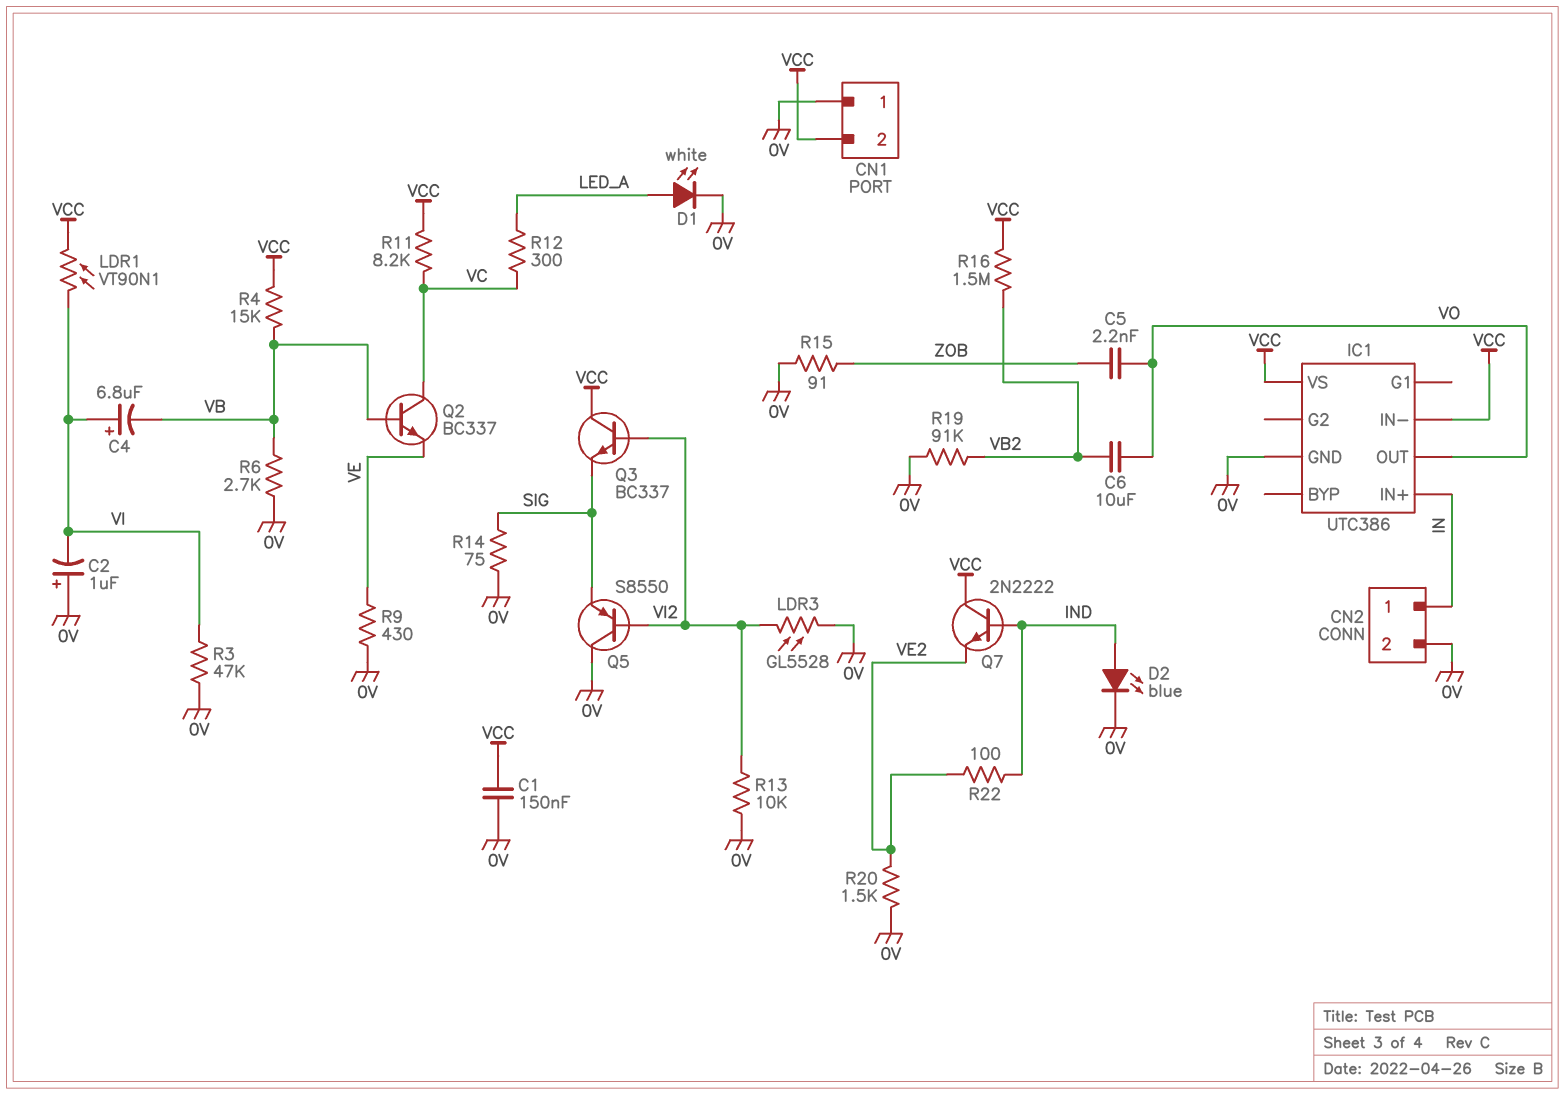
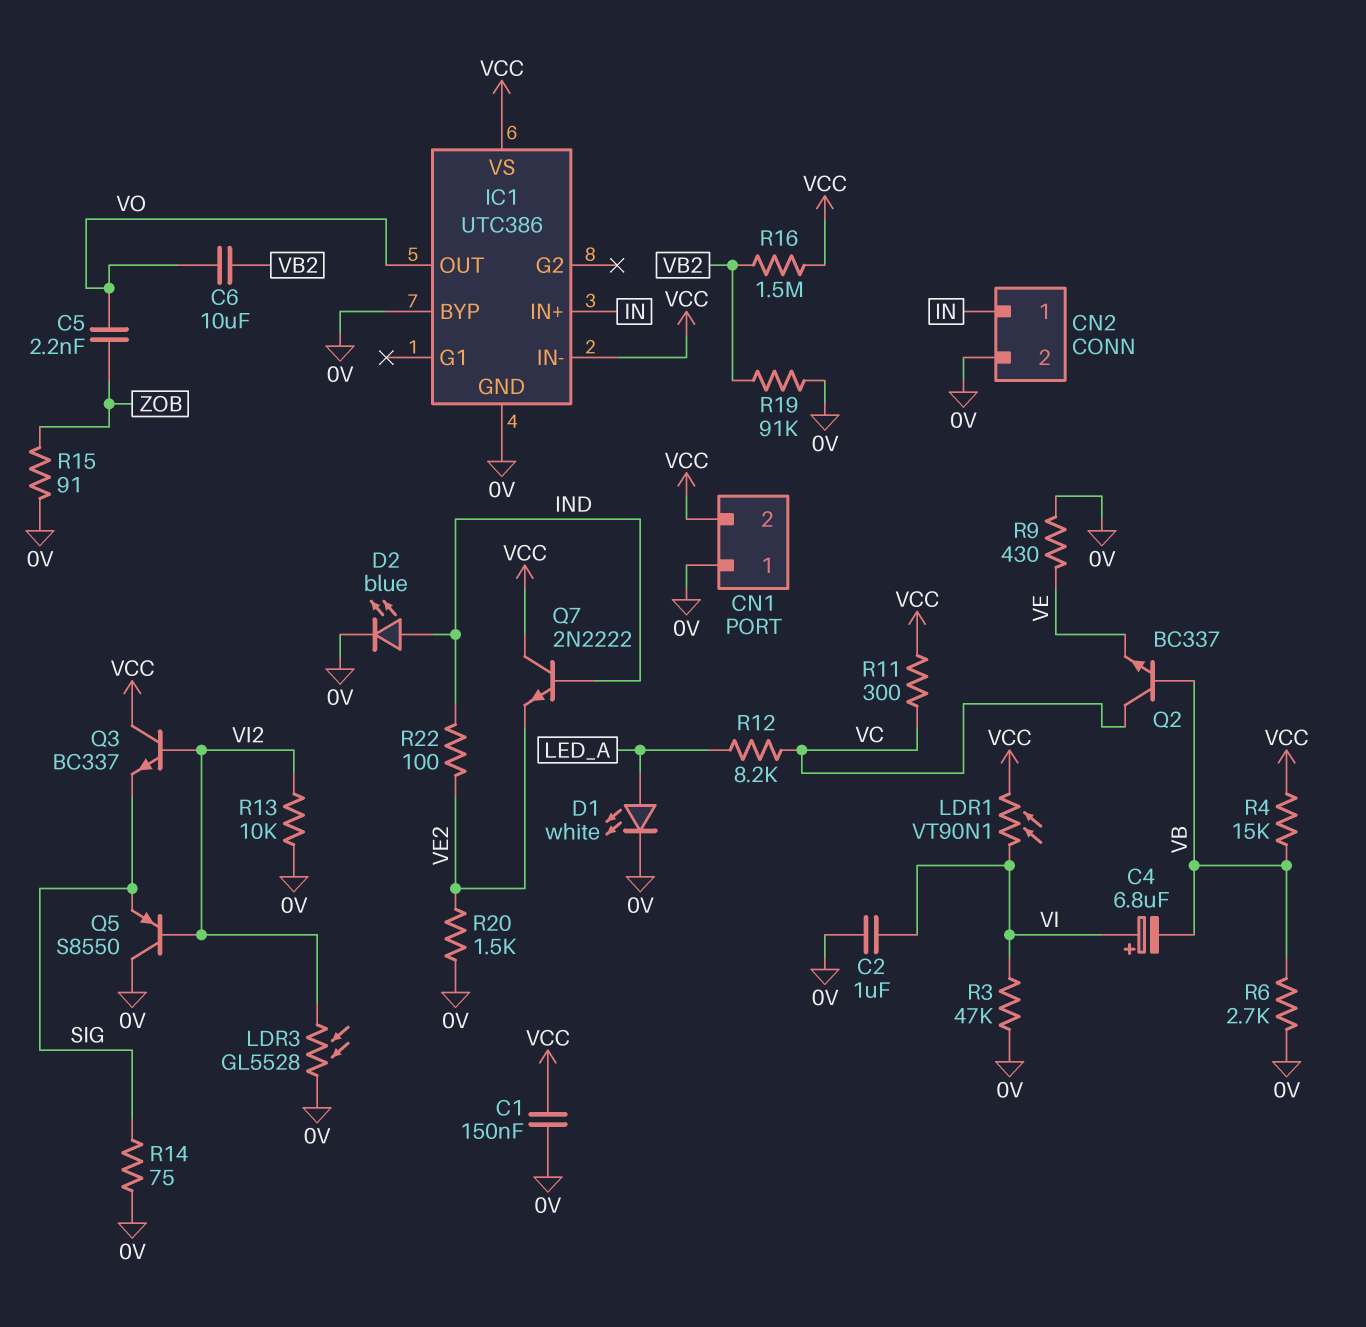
C2: 1uF (plus 0V, minus VI) -> 1uF (0V, VI)
IC1 pin BYP: none -> 0V
R11: 8.2k (VC, VCC) -> 300 (VC, VCC)
R12: 300 (LED_A, VC) -> 8.2k (LED_A, VC)

